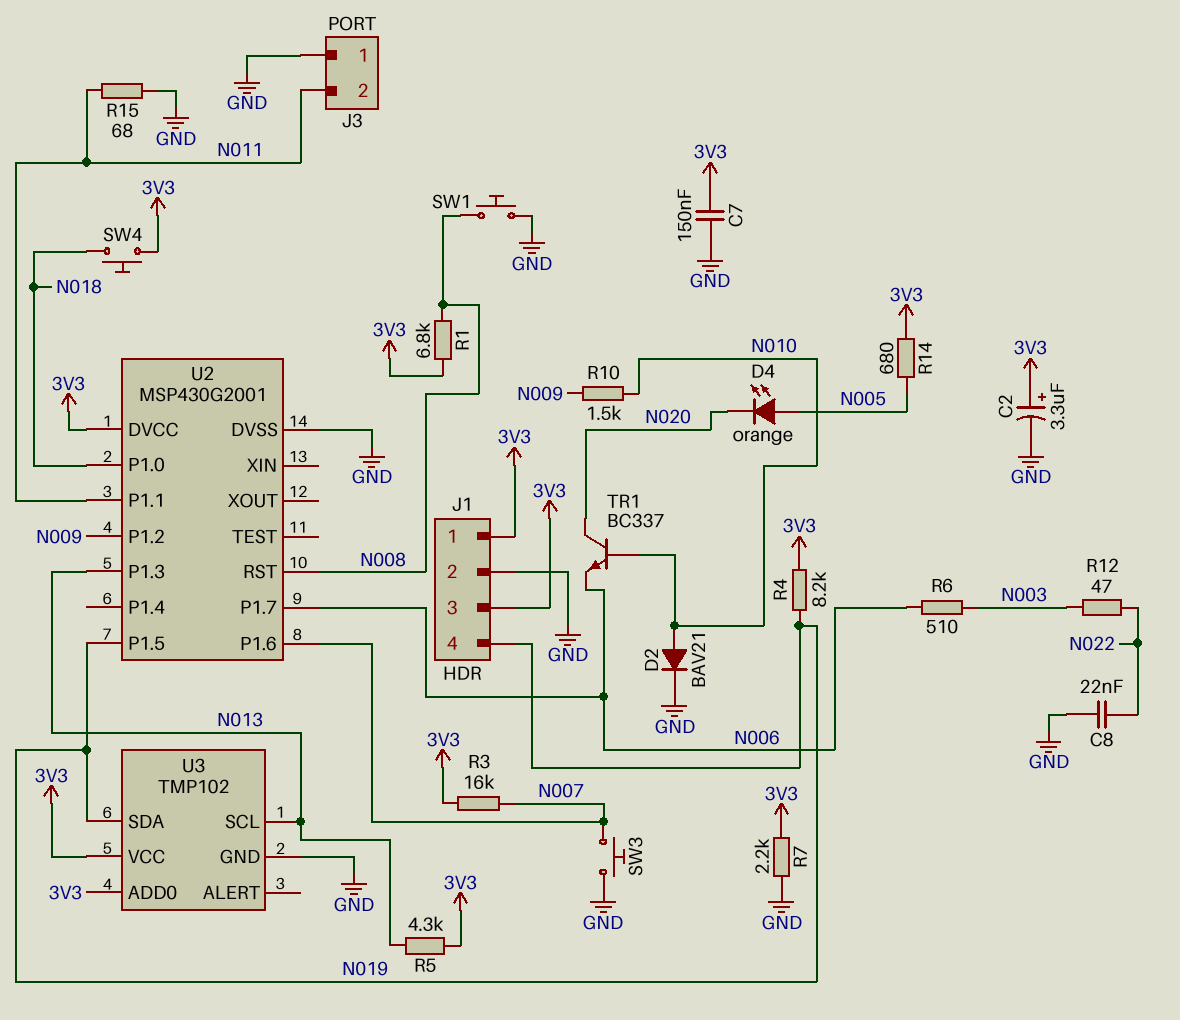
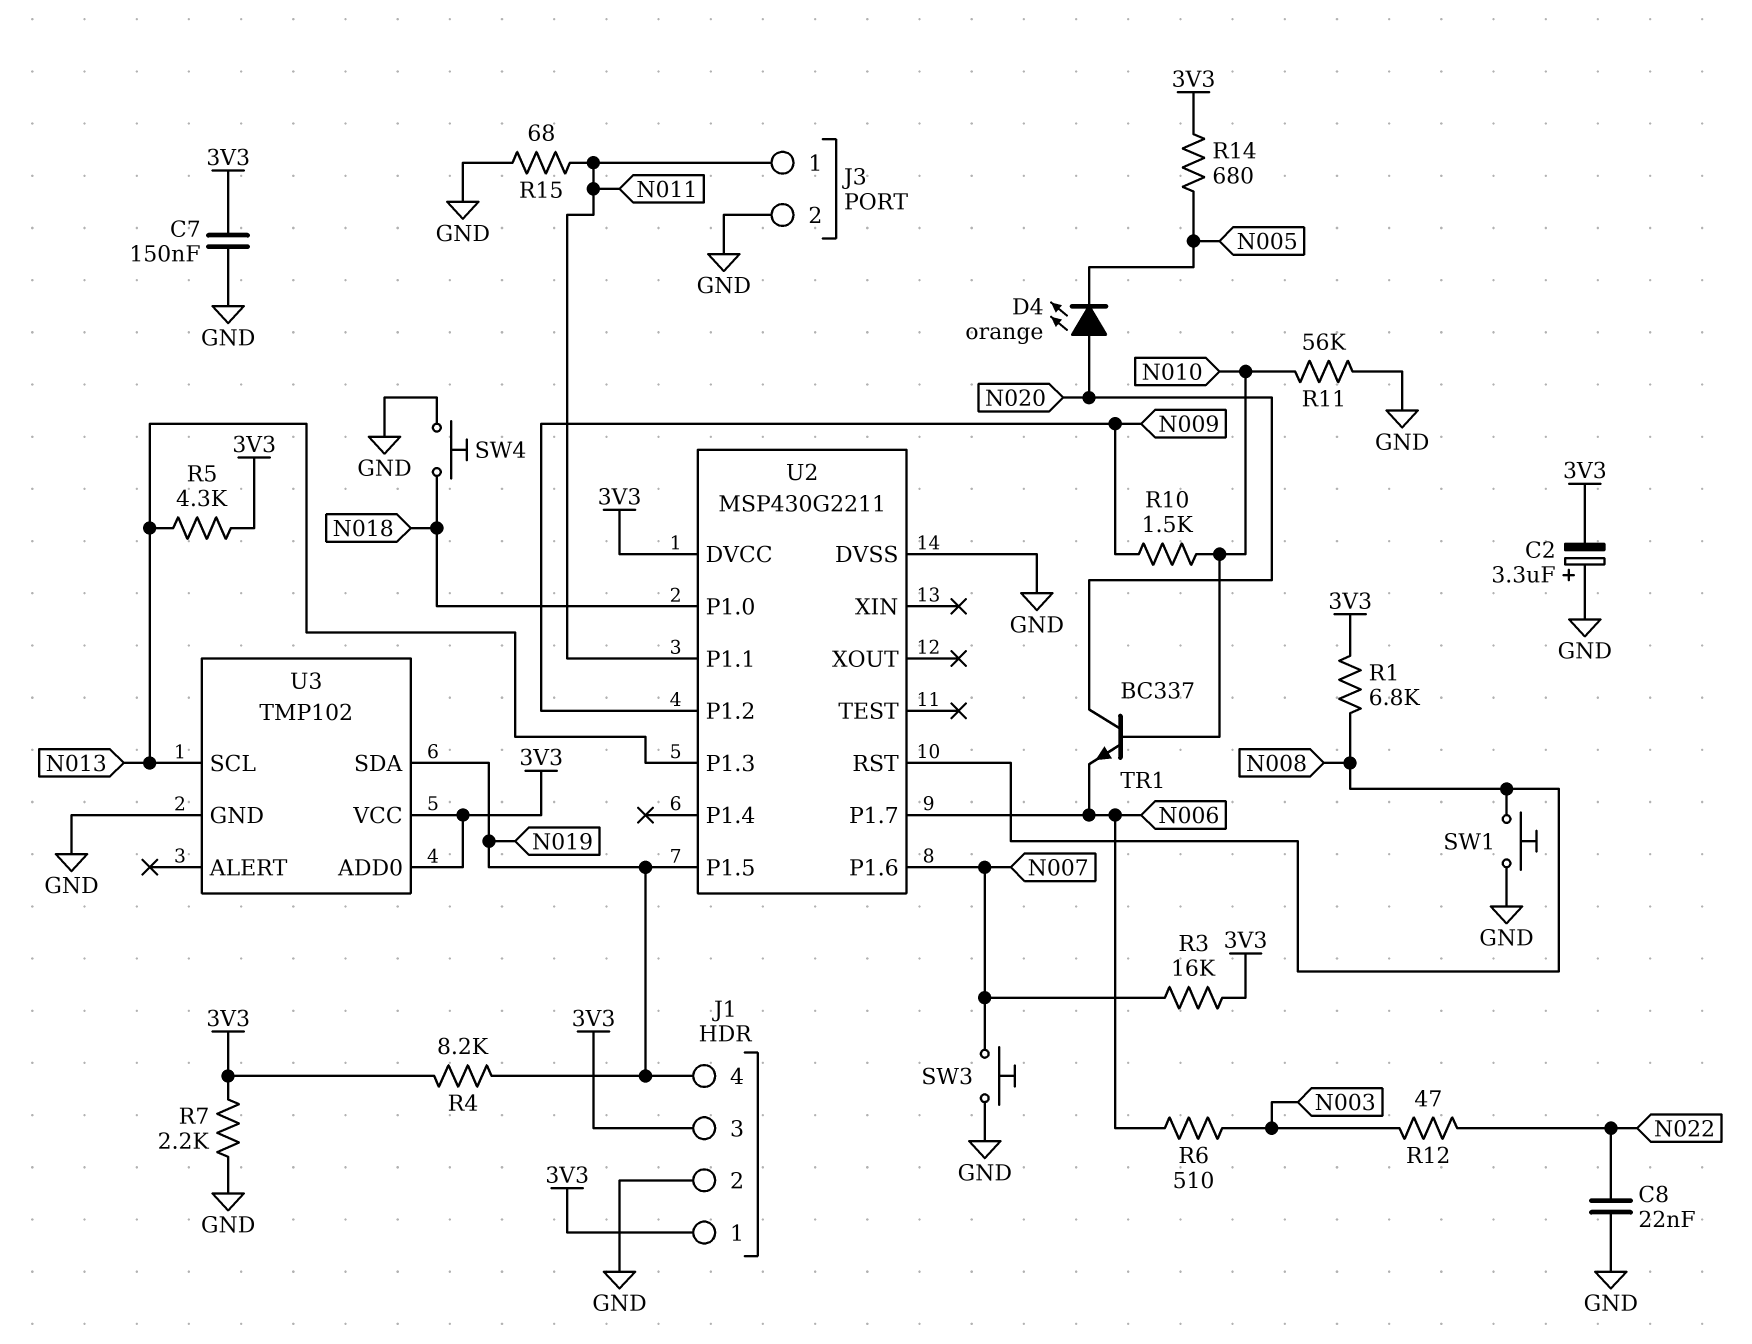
C2: 3.3uF (plus 3V3, minus GND) -> 3.3uF (plus GND, minus 3V3)
D2: diode BAV21 (A N010, K GND) -> none
D4: LED orange (A N005, K N020) -> LED orange (A N020, K N005)
J3 pin 1: GND -> N011
J3 pin 2: N011 -> GND
R11: none -> 56k (GND, N010)
SW4: button (3V3, N018) -> button (GND, N018)
U2: MSP430G2001 -> MSP430G2211

